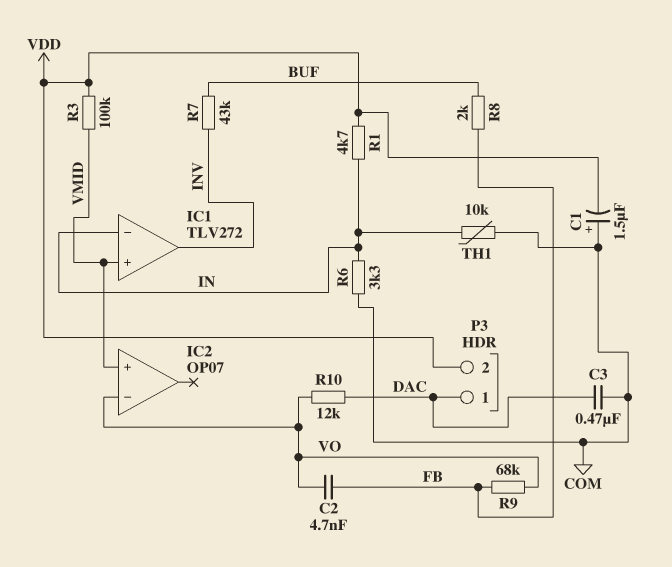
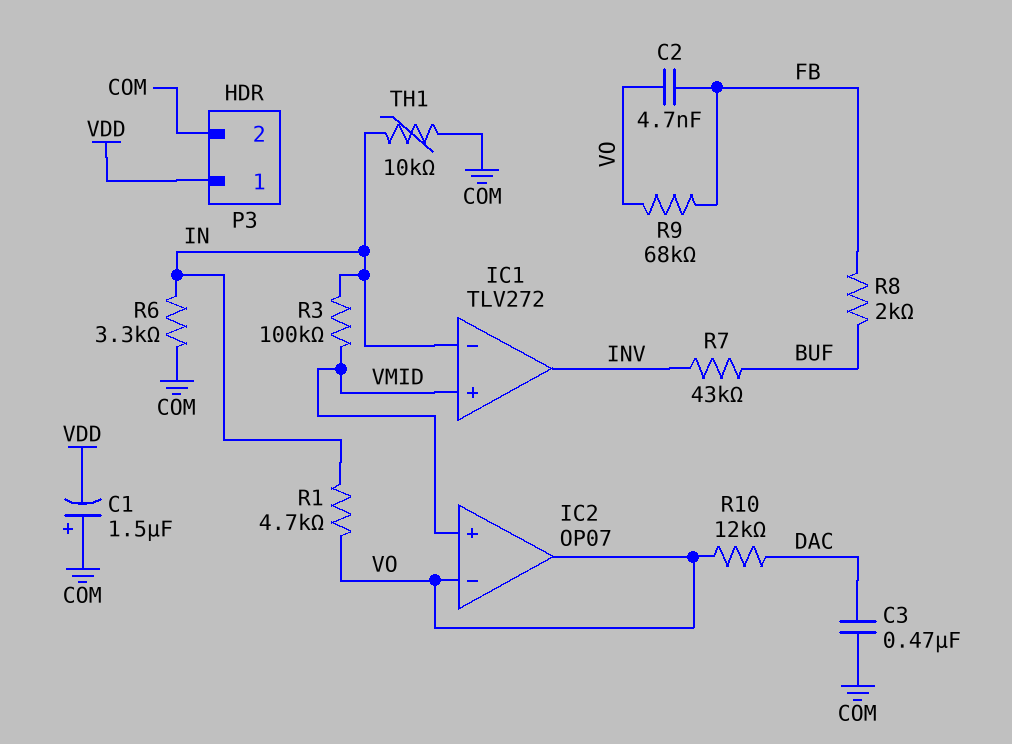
IC2 pin out: none -> VO
P3 pin 1: DAC -> VDD
P3 pin 2: VDD -> COM
R1: 4.7k (IN, VDD) -> 4.7k (IN, VO)
R3: 100k (VDD, VMID) -> 100k (IN, VMID)

